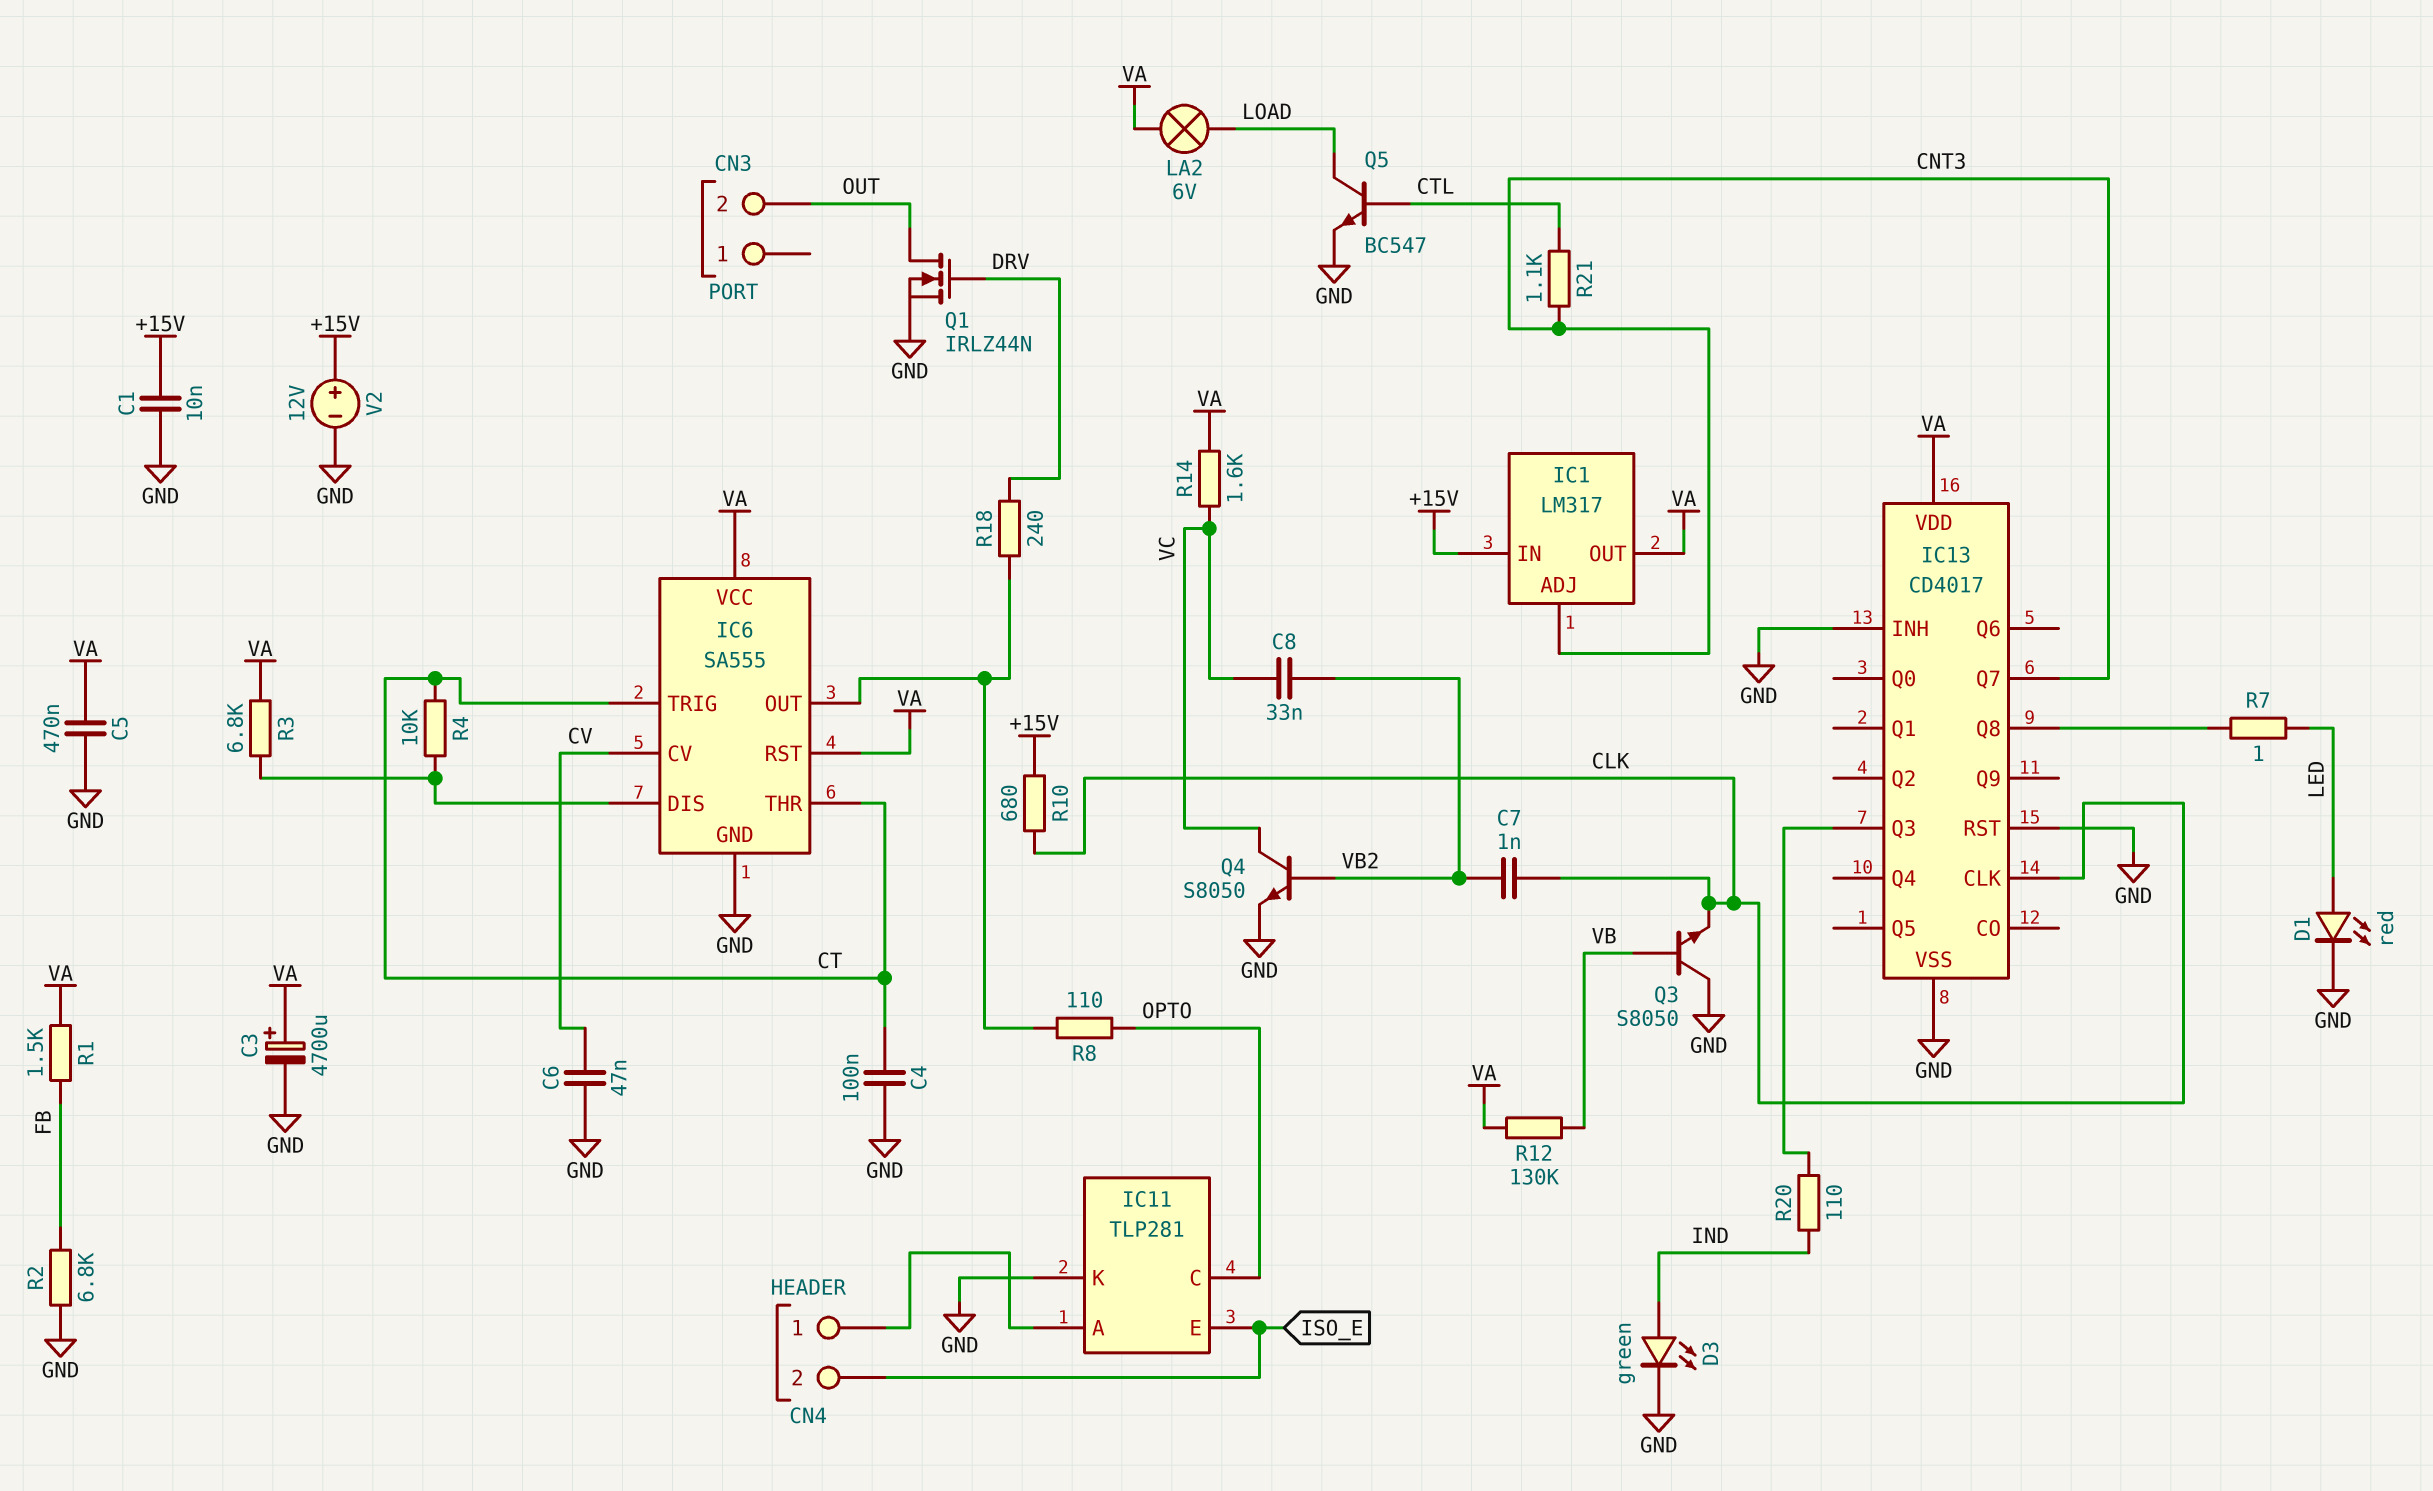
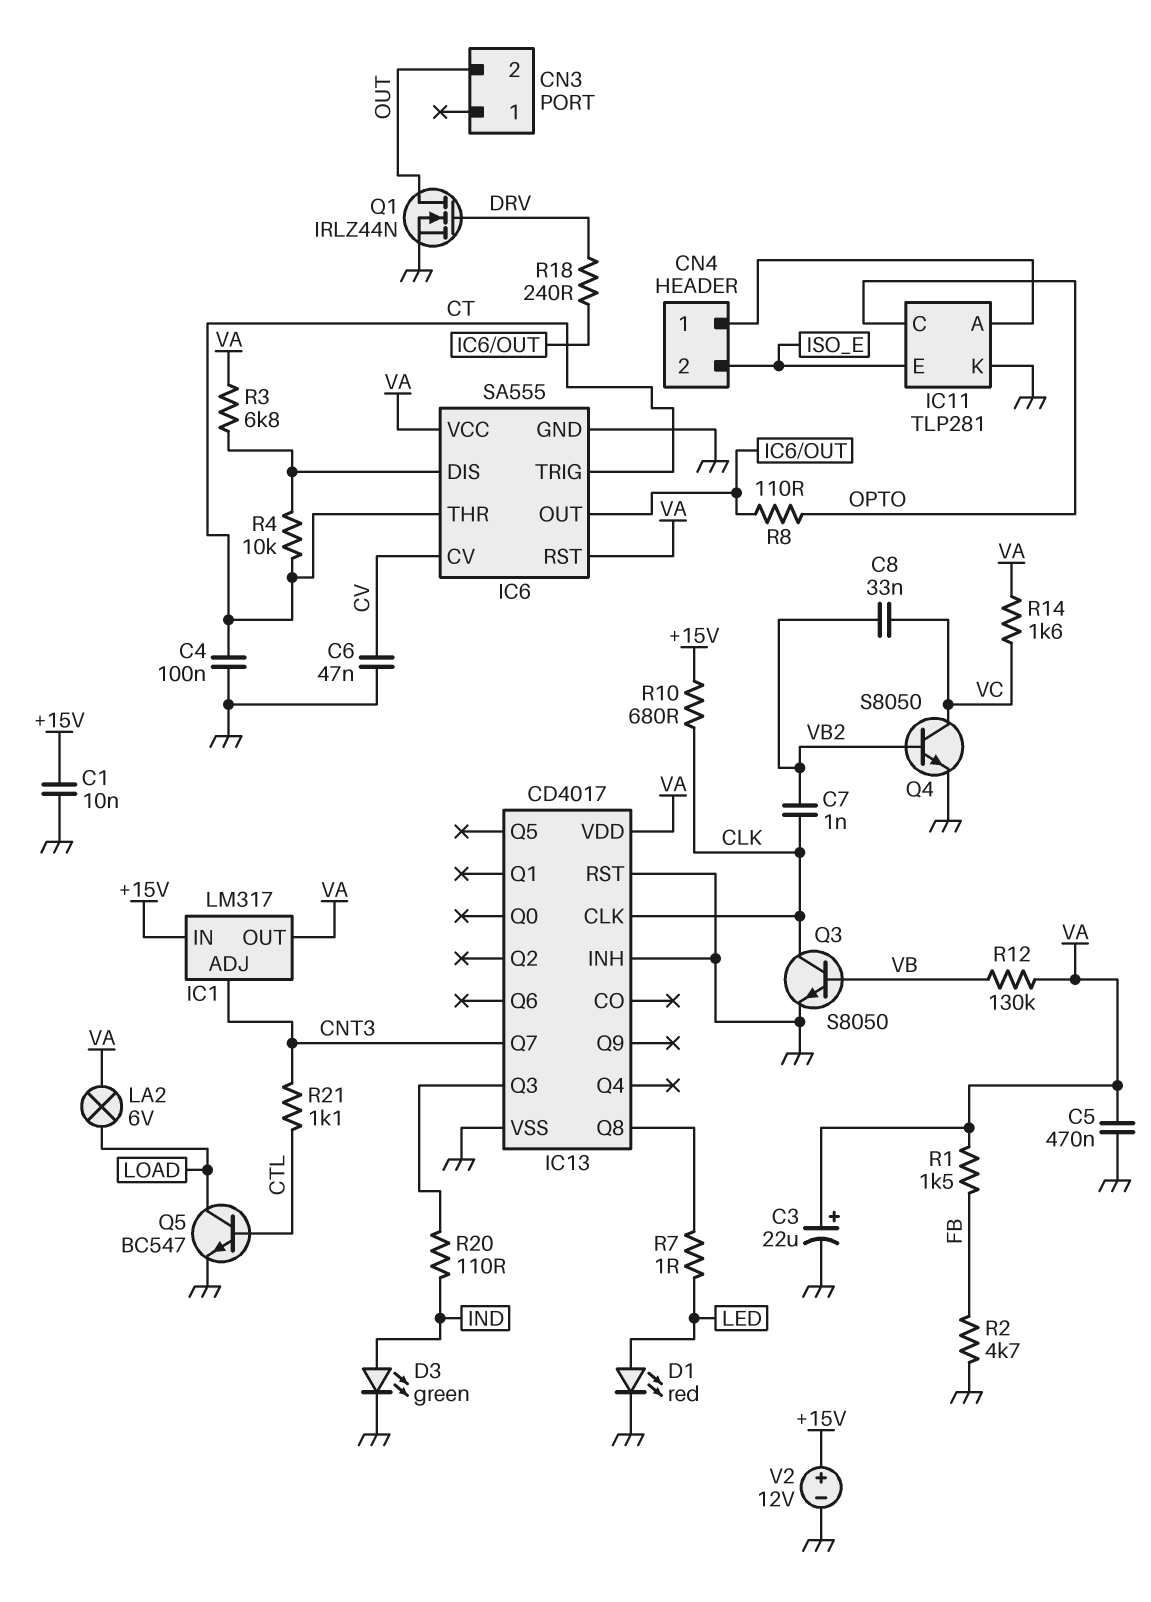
C3: 4700uF (plus VA, minus GND) -> 22uF (plus VA, minus GND)
Q3: NPN S8050 (B VB, C GND, E CLK) -> NPN S8050 (B VB, C CLK, E GND)
R2: 6.8k (FB, GND) -> 4.7k (FB, GND)

